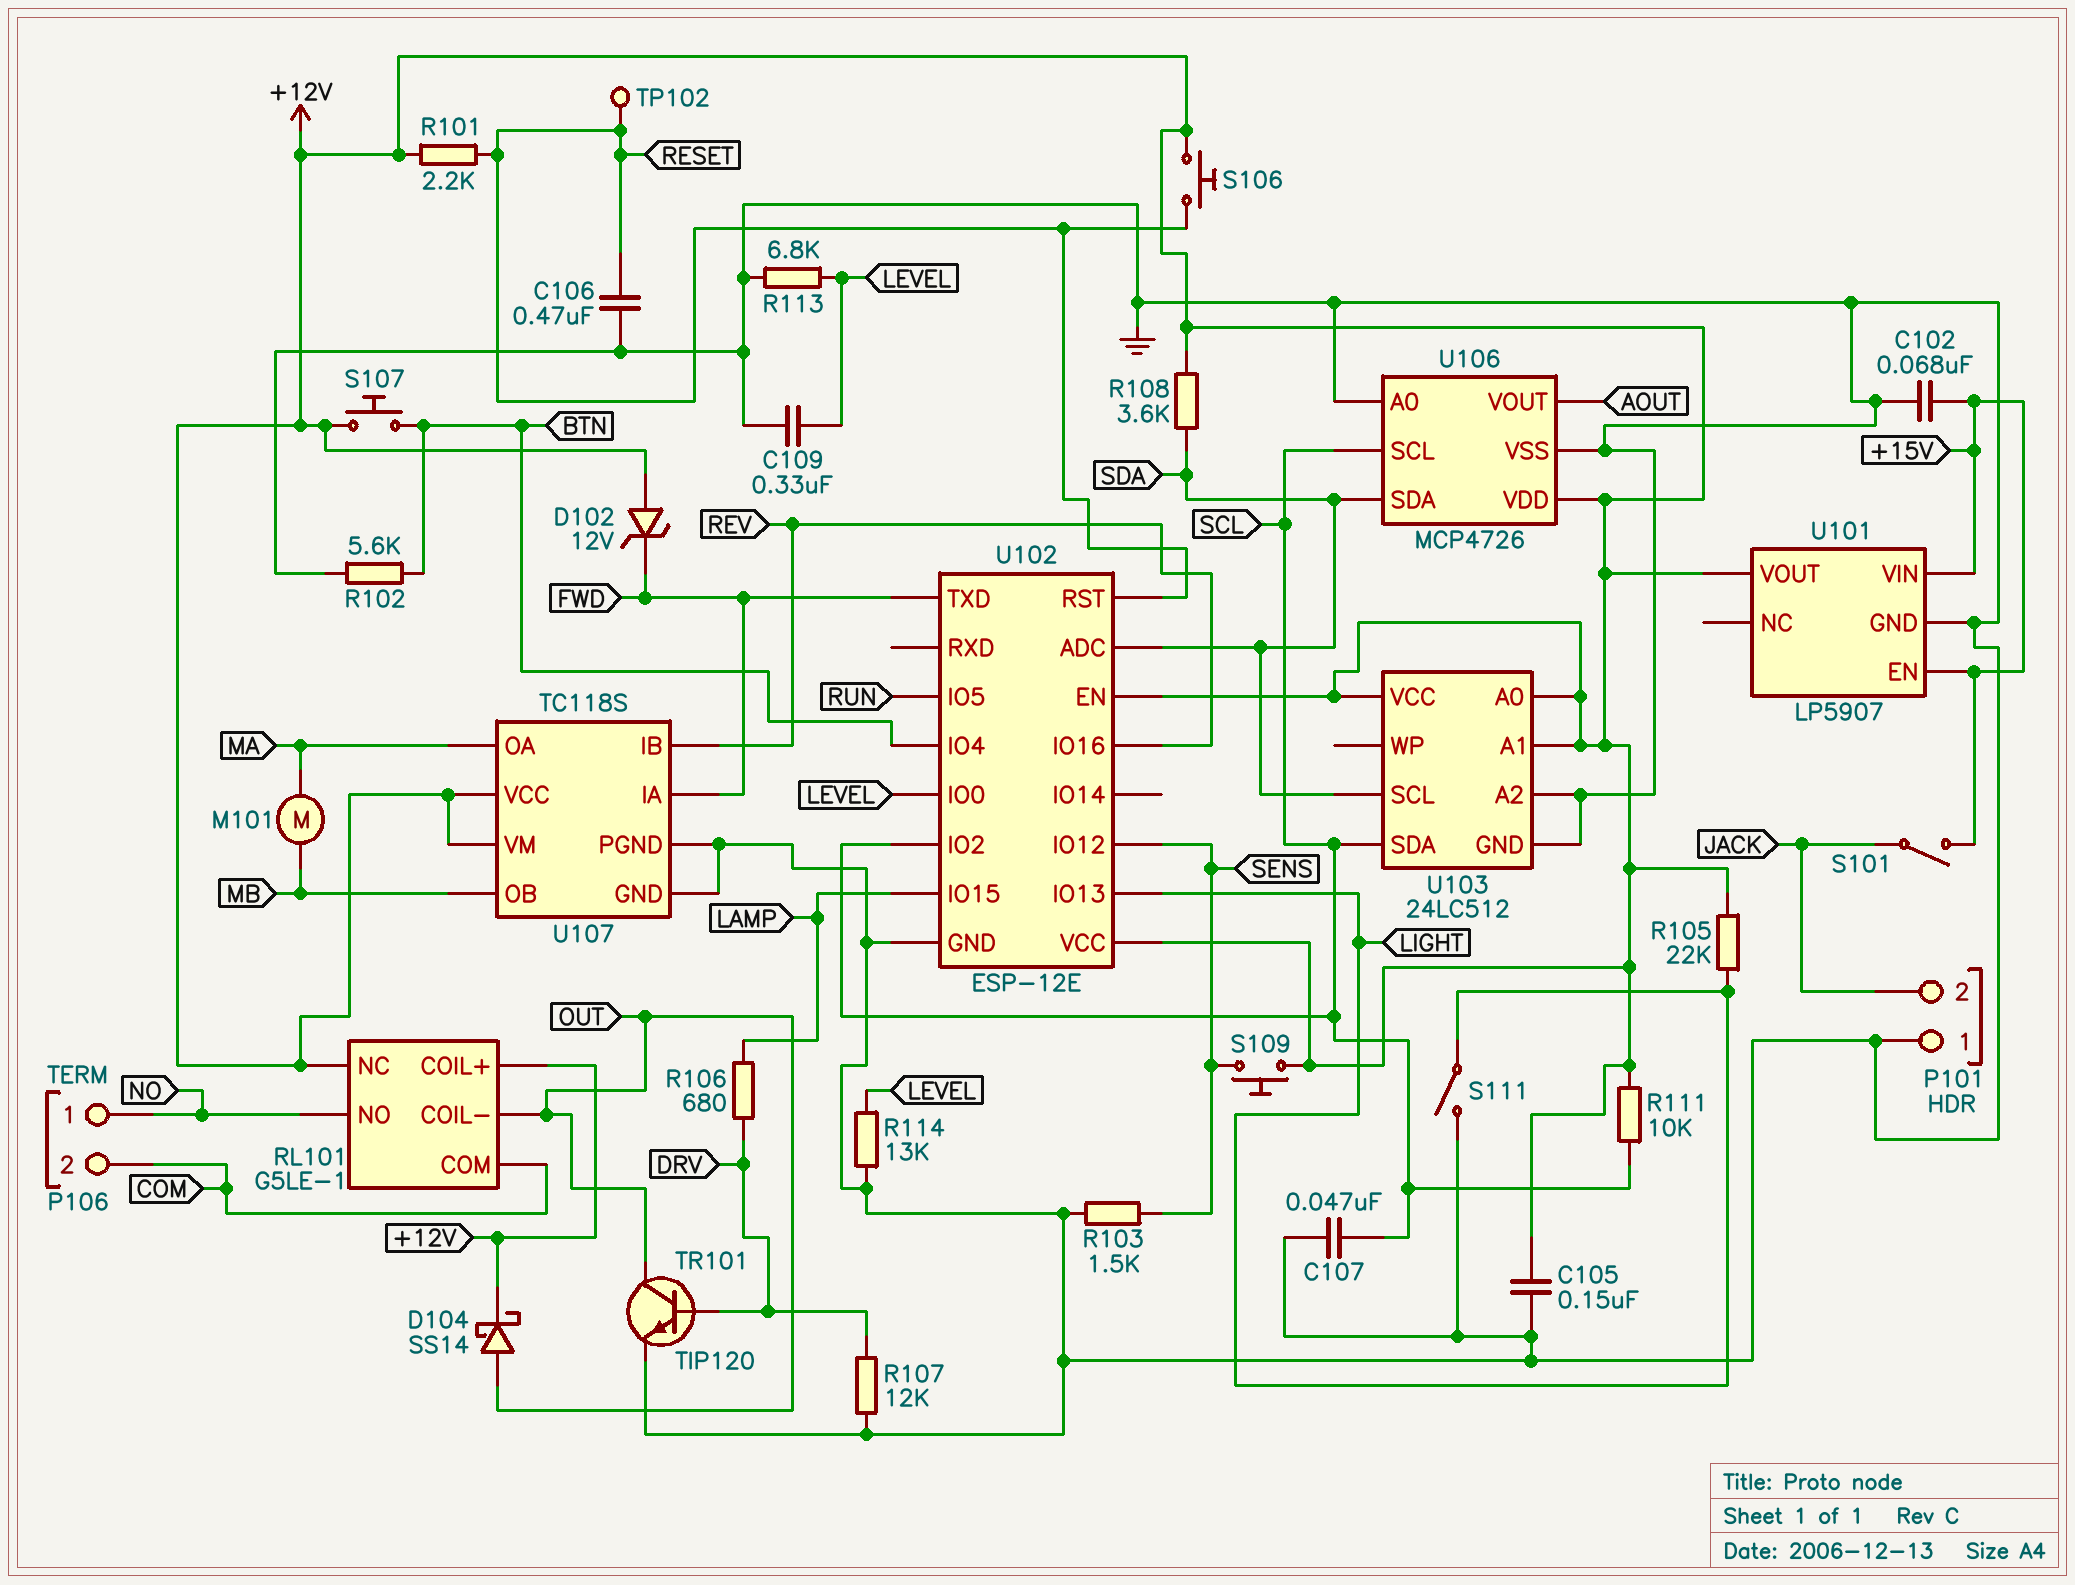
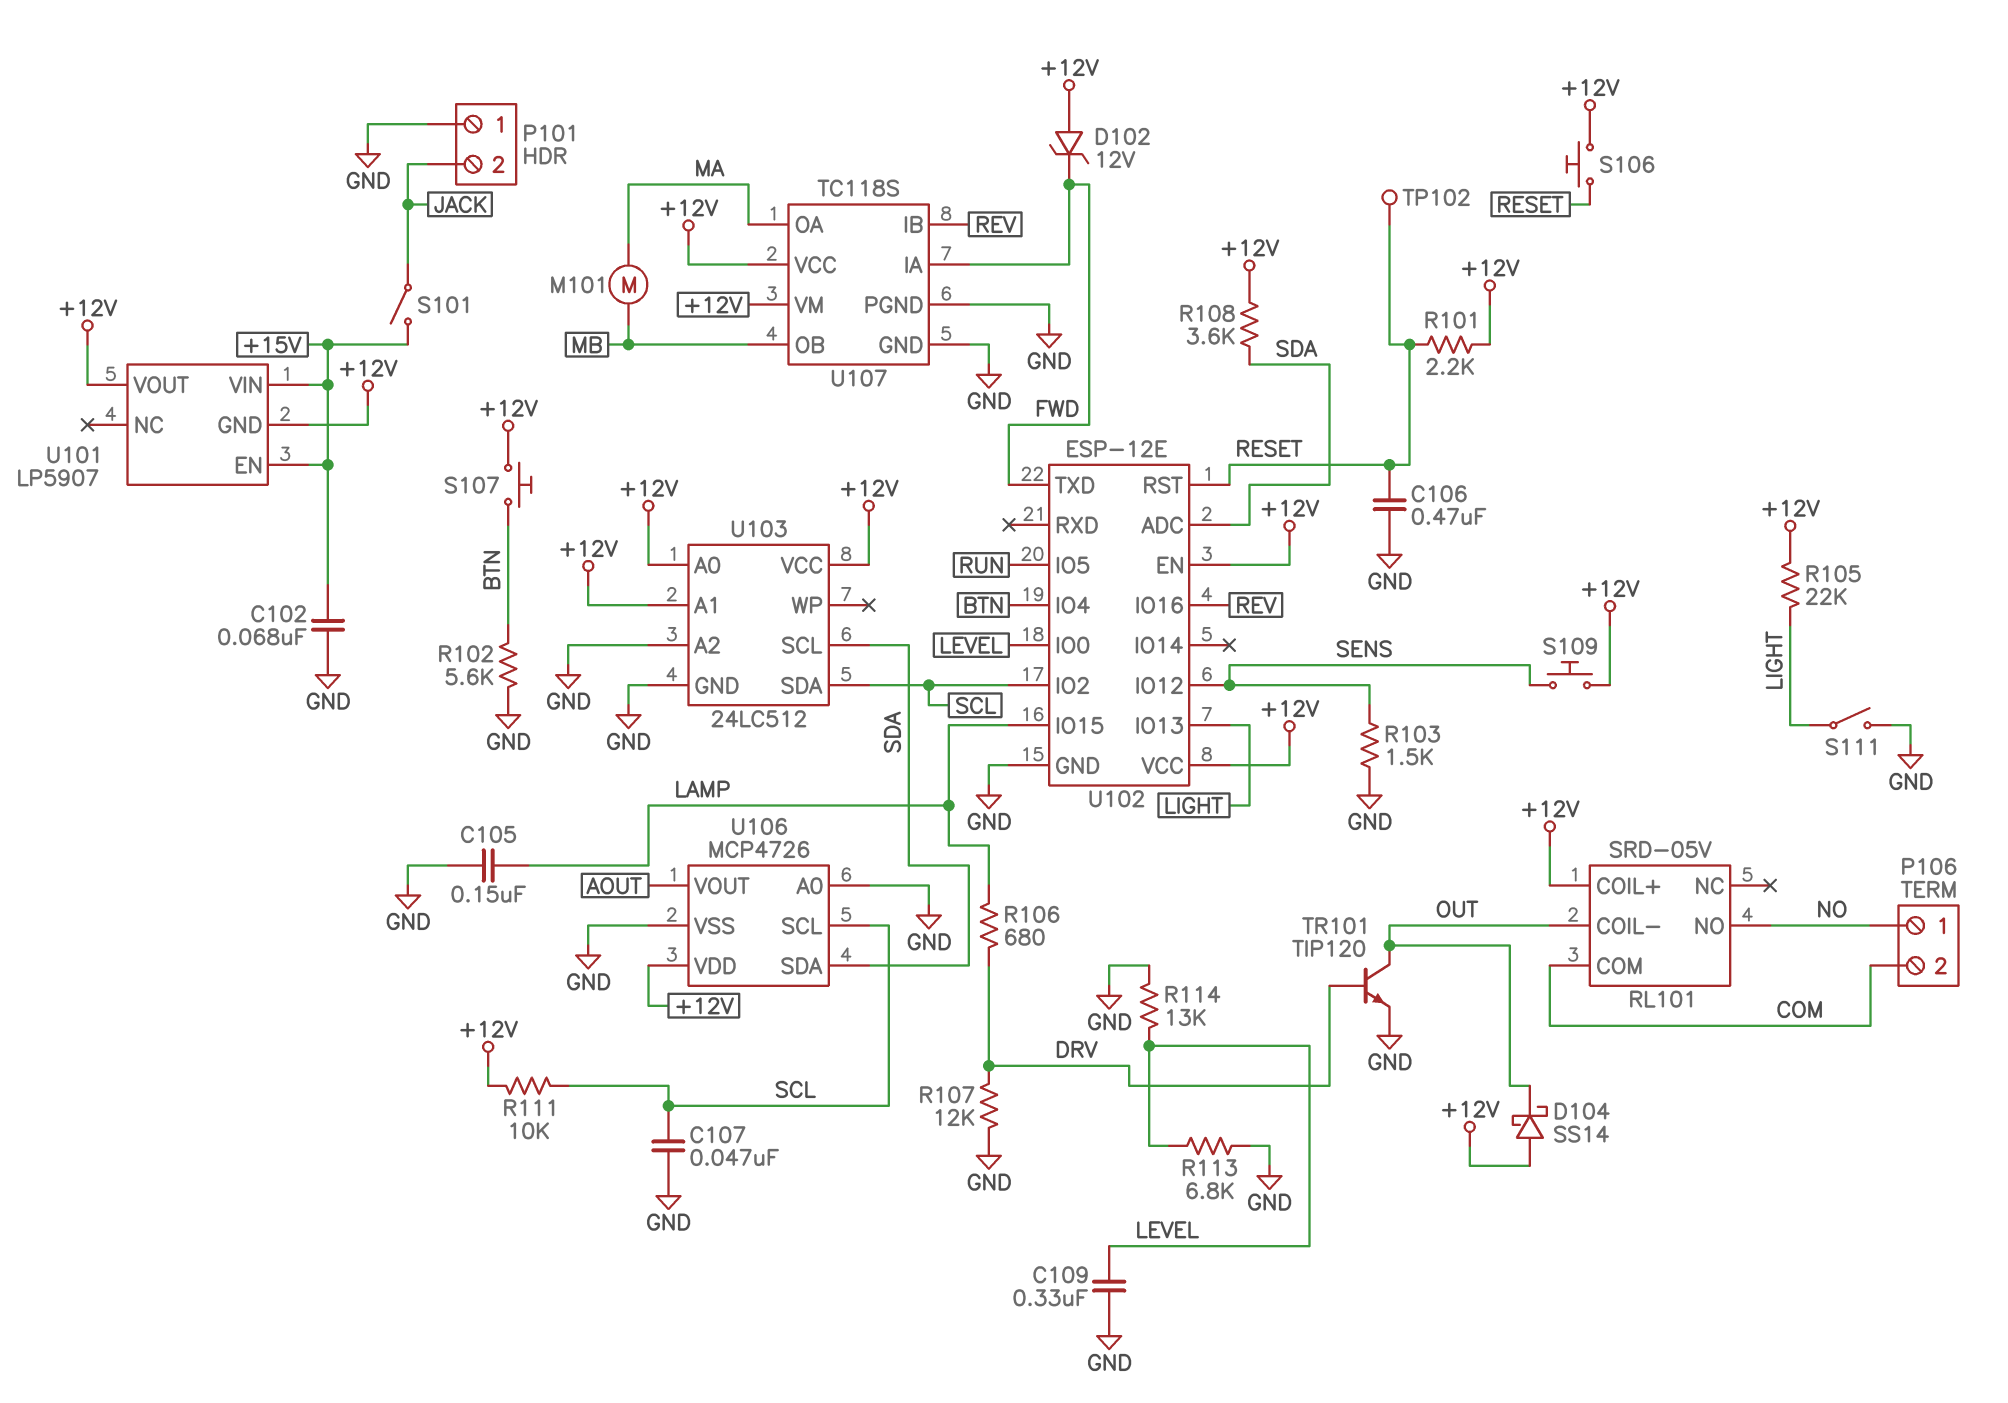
C105: 150nF (+12V, GND) -> 150nF (GND, LAMP)
D104: schottky SS14 (A OUT, K +12V) -> schottky SS14 (A +12V, K OUT)
RL101: G5LE-1 -> SRD-05V
RL101 pin NC: +12V -> none
U101 pin GND: GND -> +12V

